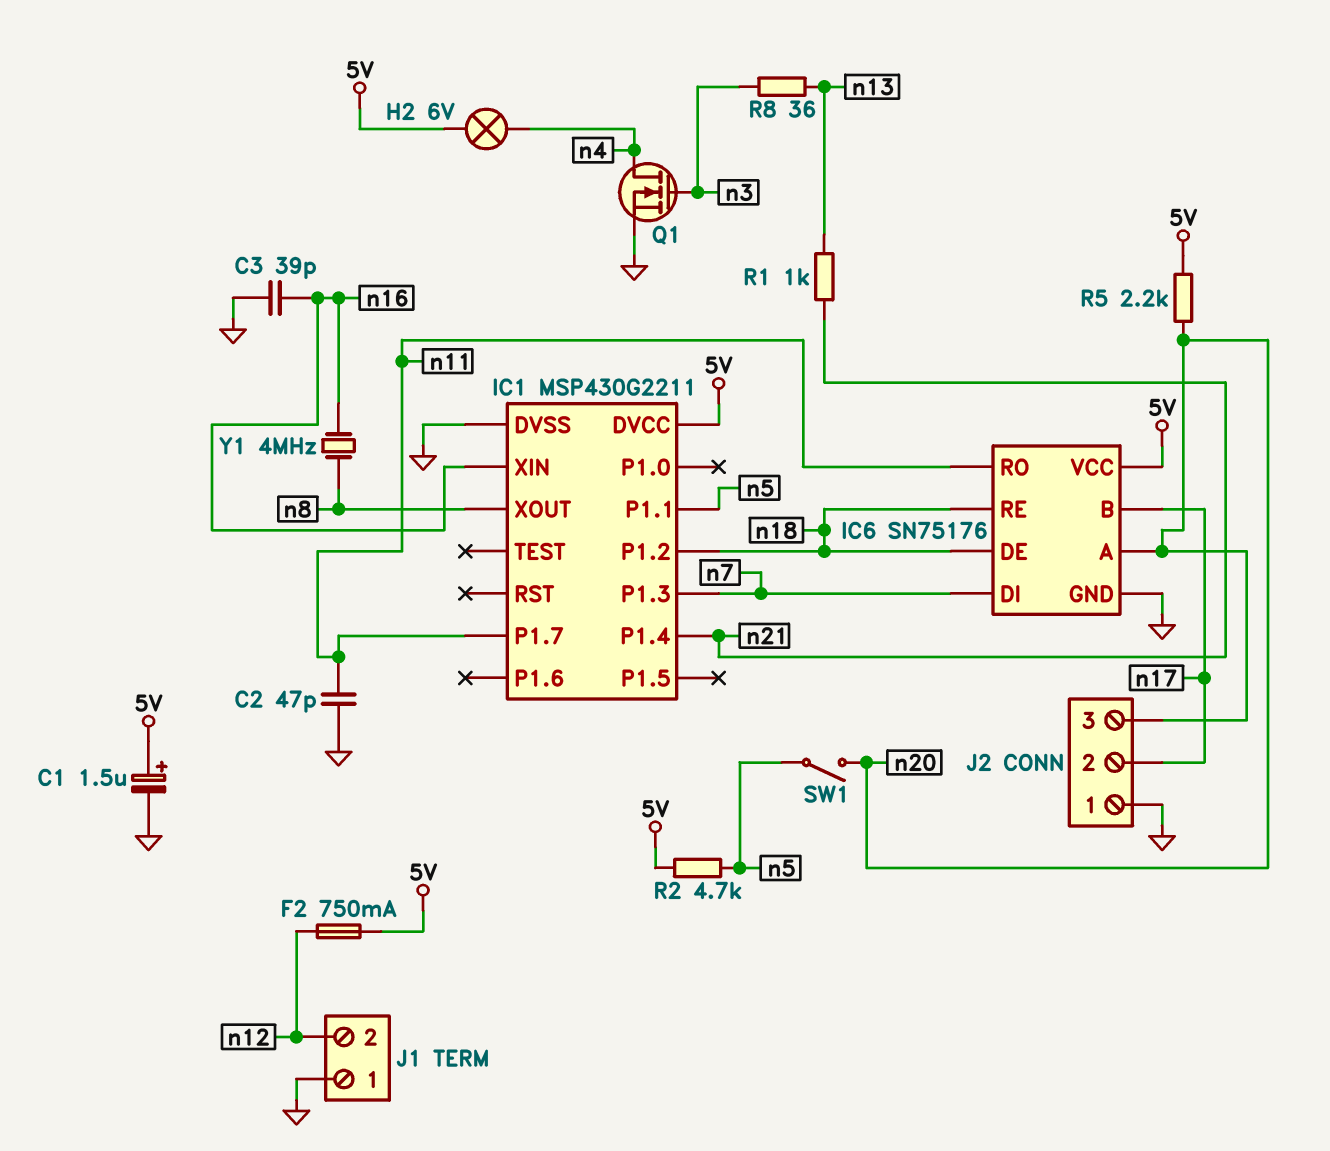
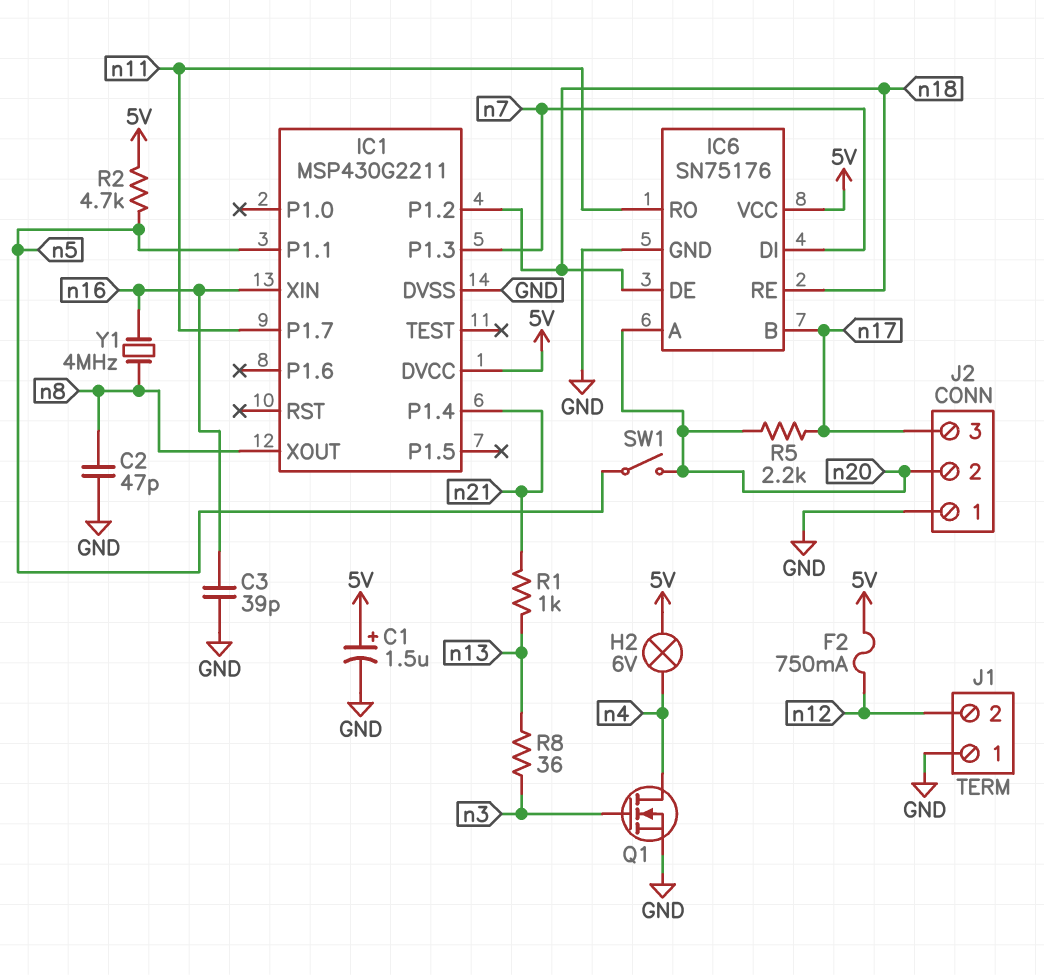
C2: 47pF (GND, n11) -> 47pF (GND, n8)
J2 pin 2: n17 -> n20
J2 pin 3: n20 -> n17
R5: 2.2k (5V, n20) -> 2.2k (n17, n20)

